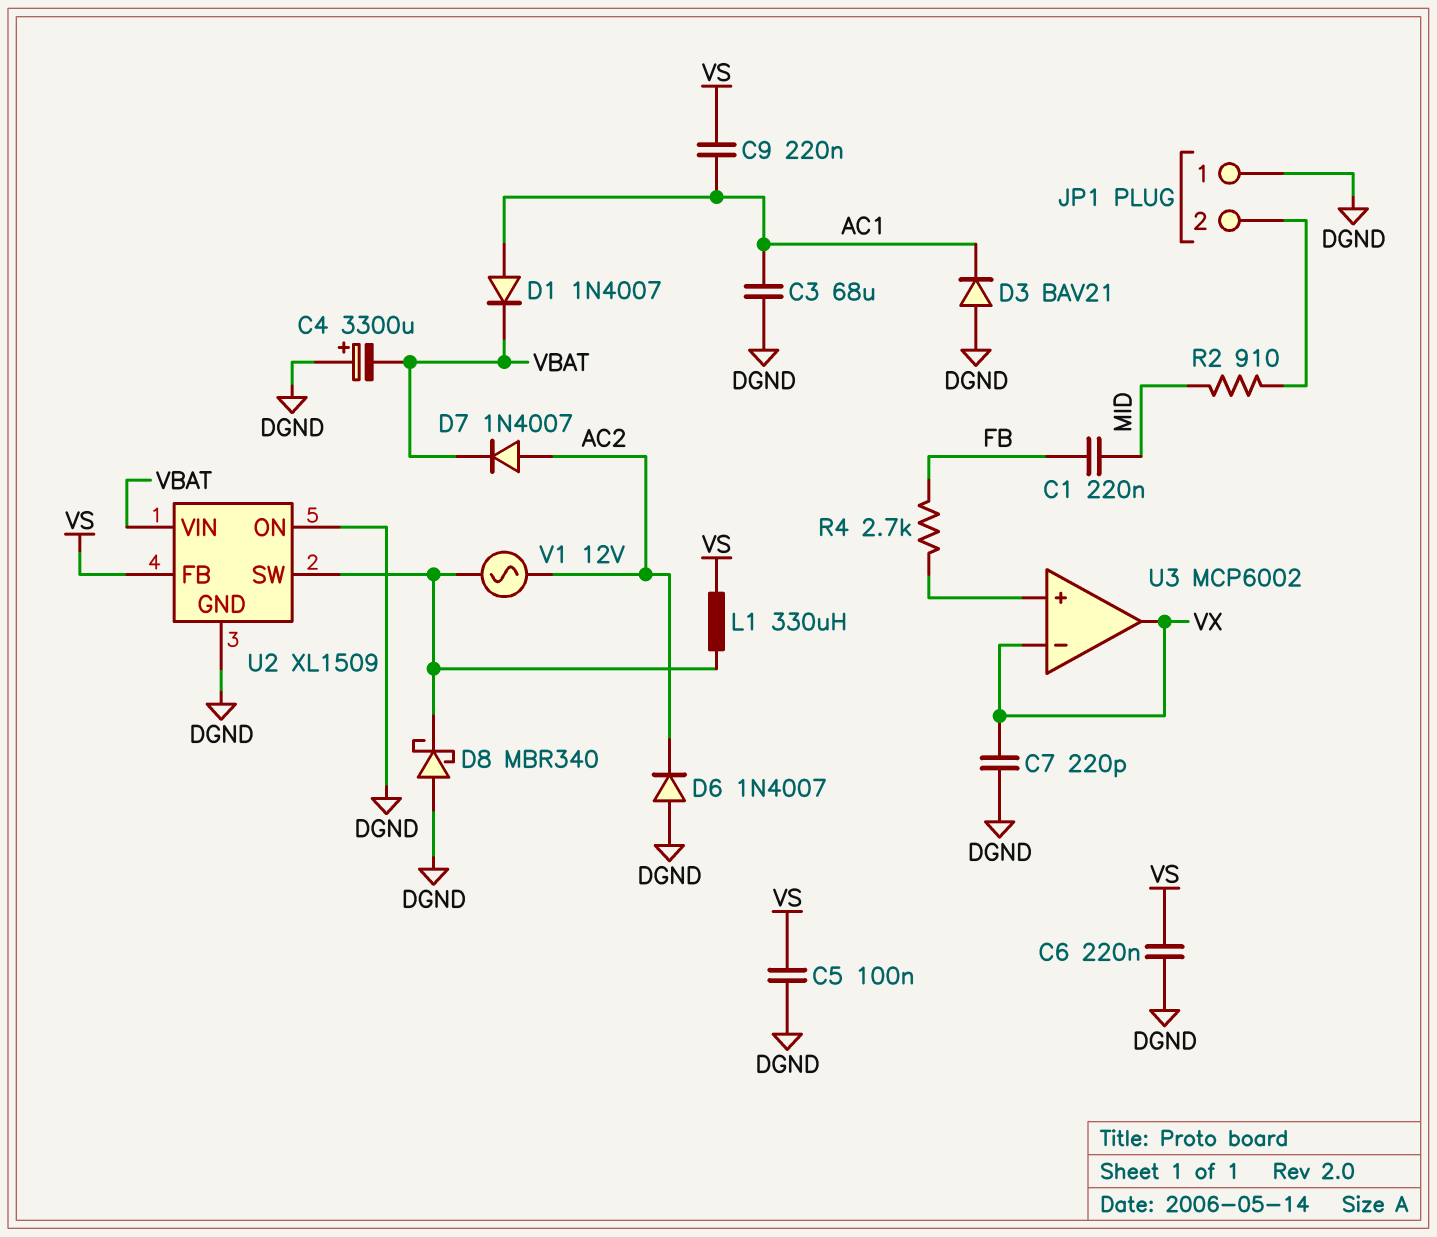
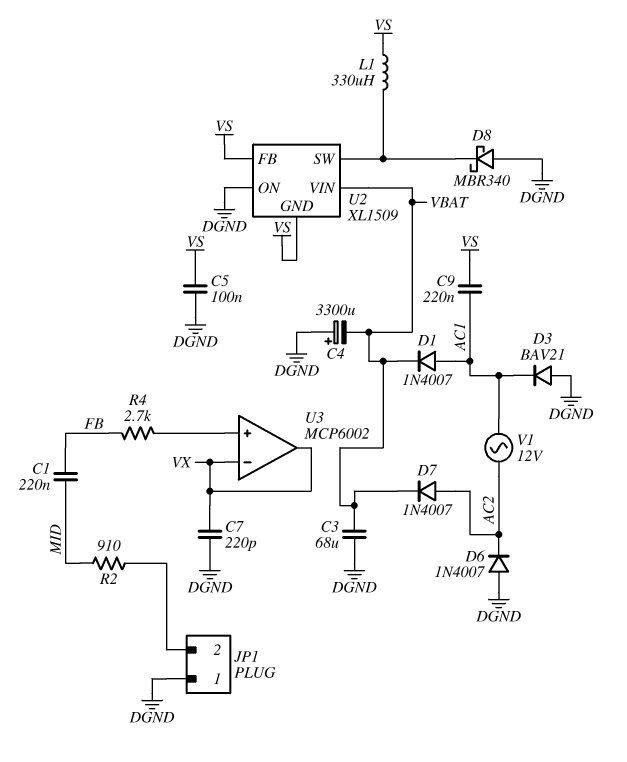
C3: 68uF (AC1, DGND) -> 68uF (DGND, VBAT)
C6: 220nF (DGND, VS) -> none
U2 pin GND: DGND -> VS
V1: AC 12V (AC2, U2/SW) -> AC 12V (AC1, AC2)

